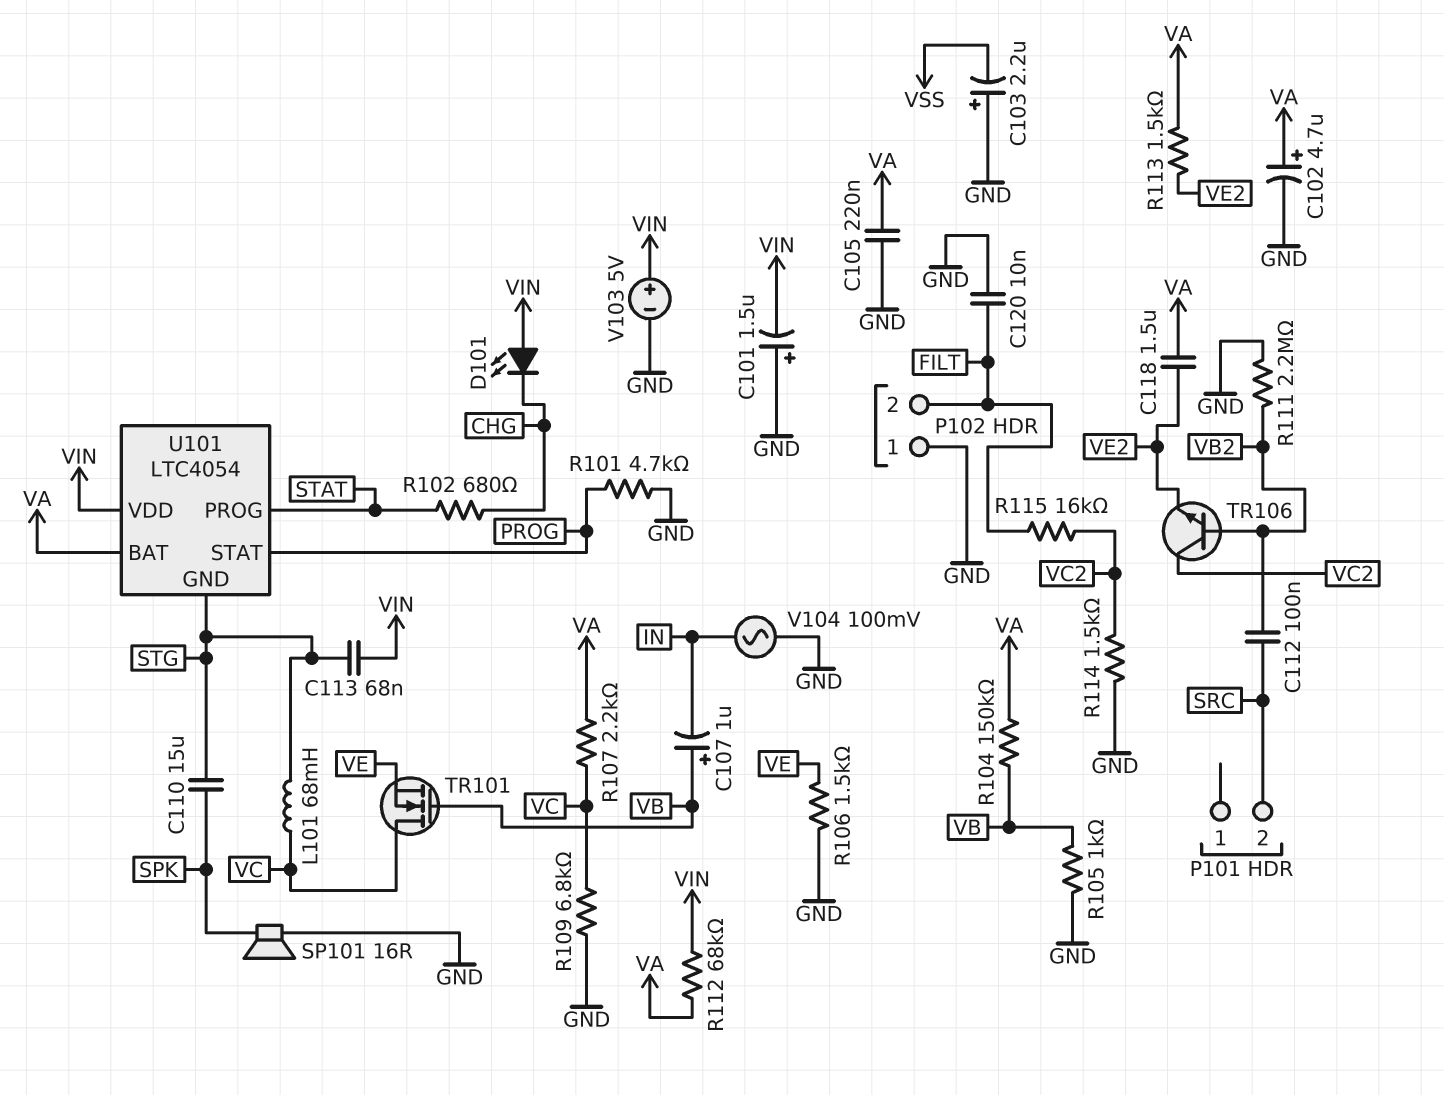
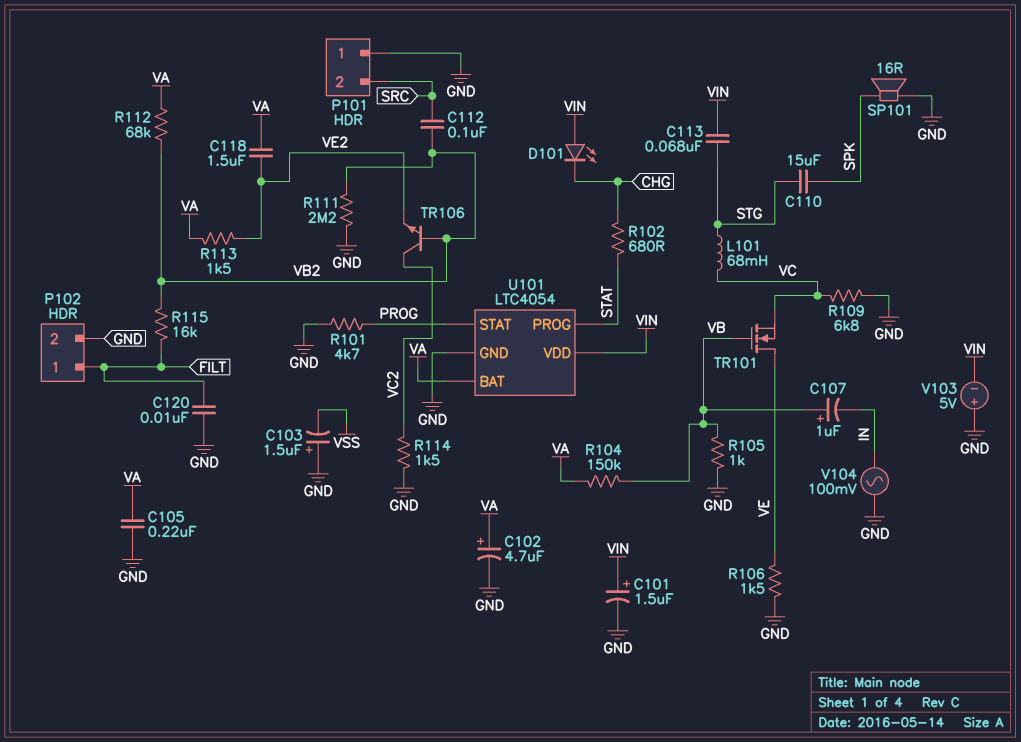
C101: 1.5uF (plus GND, minus VIN) -> 1.5uF (plus VIN, minus GND)
C103: 2.2uF (plus GND, minus VSS) -> 1.5uF (plus GND, minus VSS)
P101 pin 1: none -> GND
P102 pin 1: GND -> FILT
P102 pin 2: FILT -> GND
R107: 2.2k (VA, VC) -> none
R112: 68k (VA, VIN) -> 68k (VA, VB2)
R115: 16k (FILT, VC2) -> 16k (FILT, VB2)
TR101: NMOS (G VB, D VC, S VE) -> NMOS (G VB, D VE, S VC)
U101 pin GND: STG -> GND
V103: 5V (plus VIN, minus GND) -> 5V (plus GND, minus VIN)

